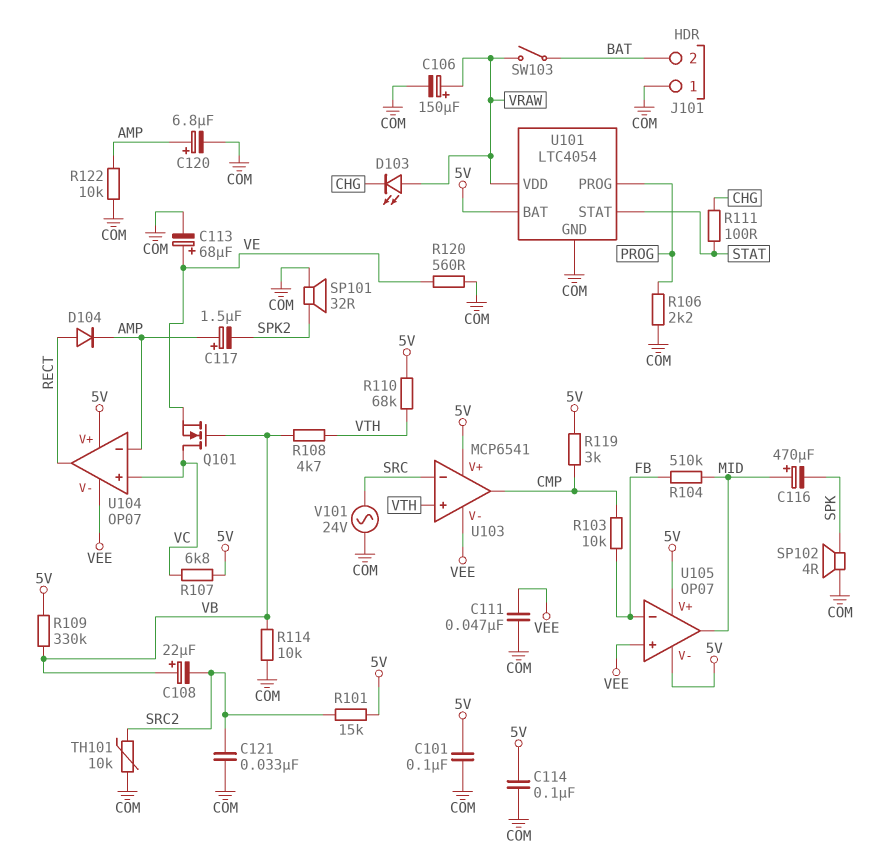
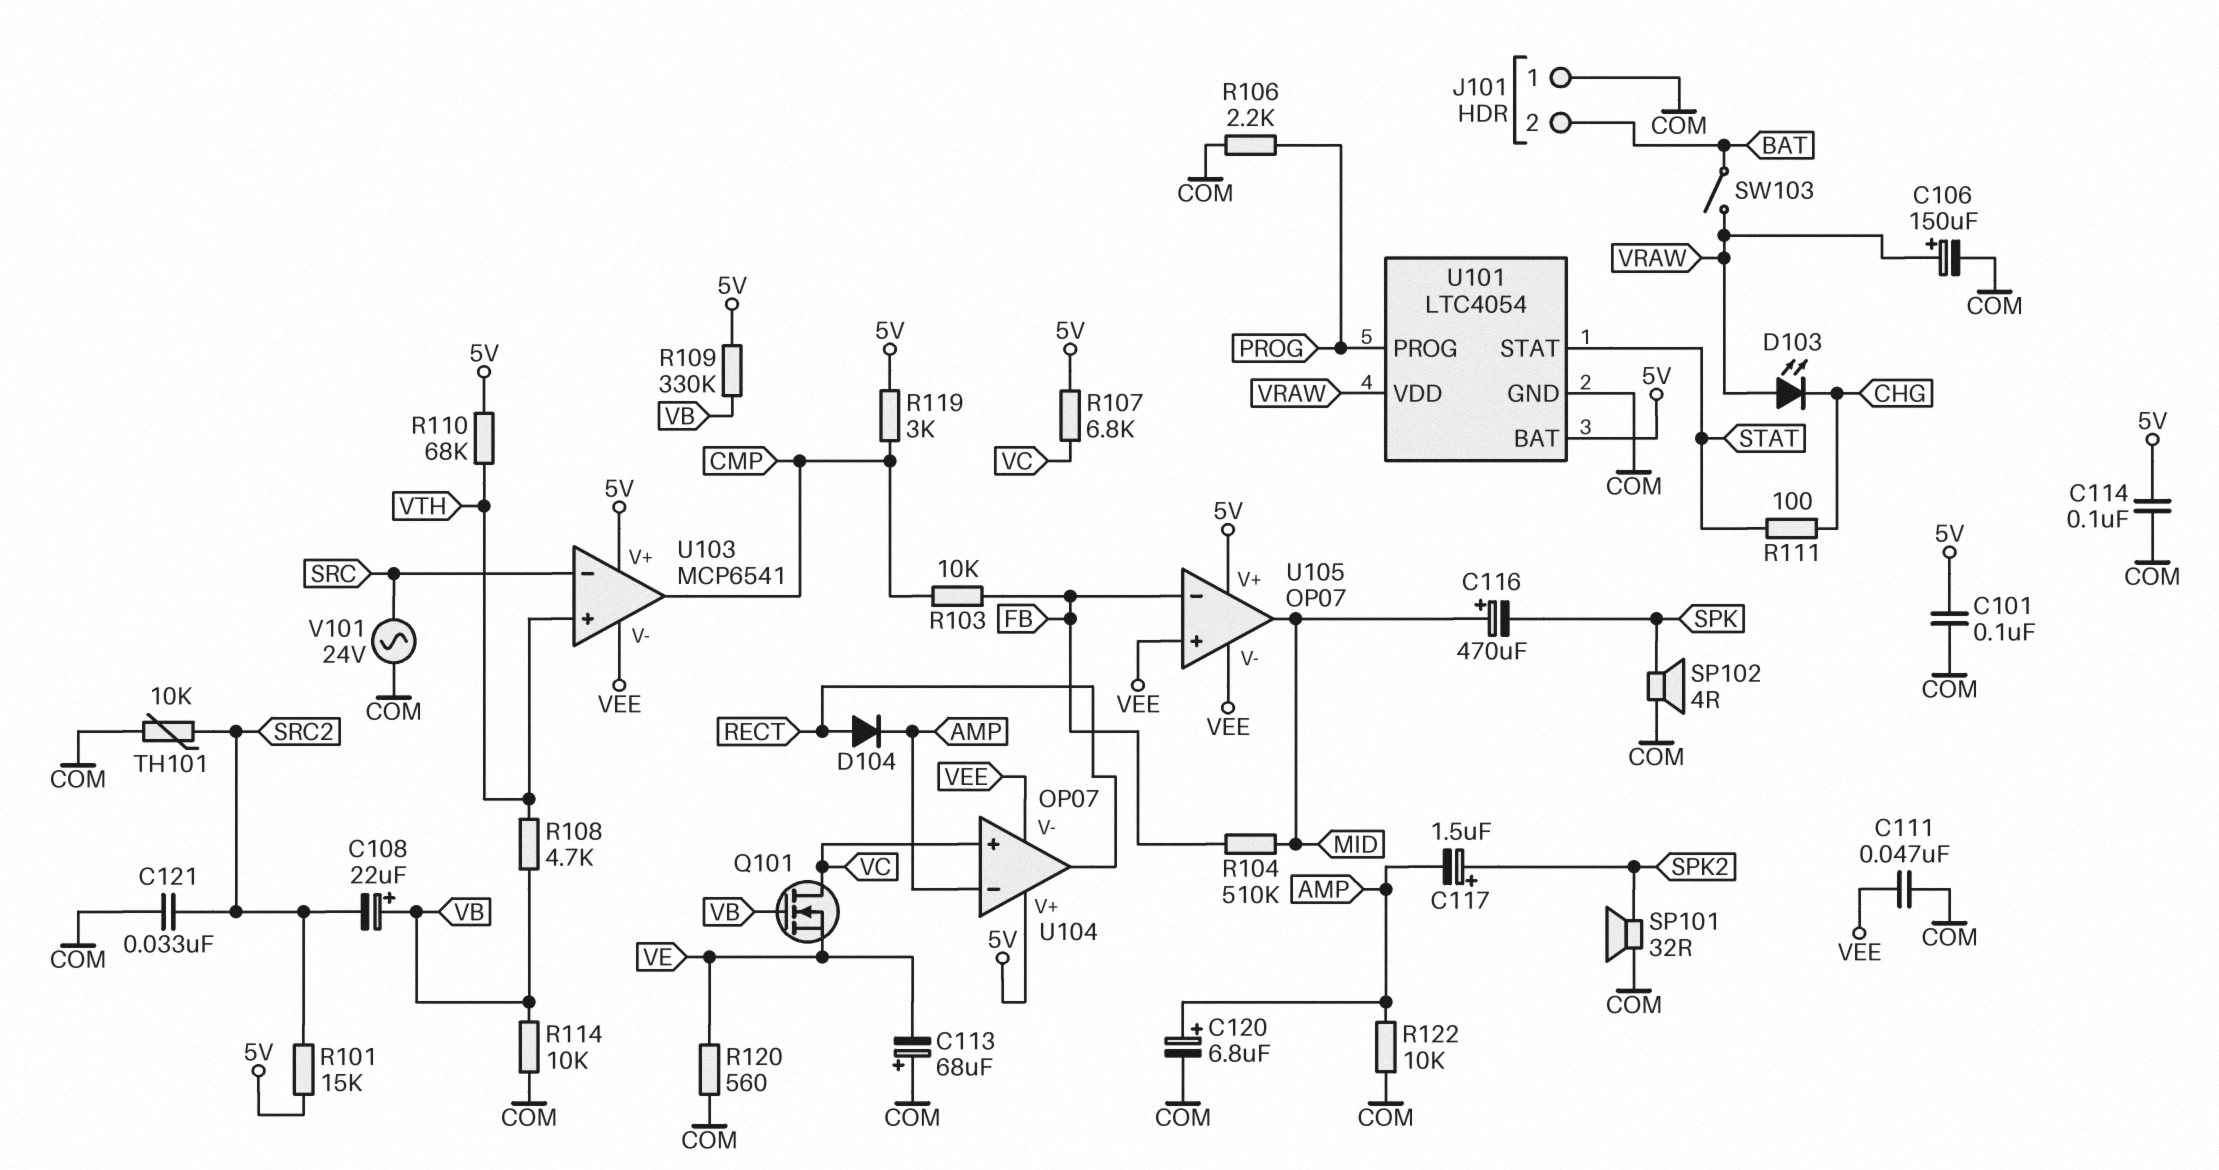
C113: 68uF (plus VE, minus COM) -> 68uF (plus COM, minus VE)
C117: 1.5uF (plus AMP, minus SPK2) -> 1.5uF (plus SPK2, minus AMP)
U105 pin V-: 5V -> VEE

